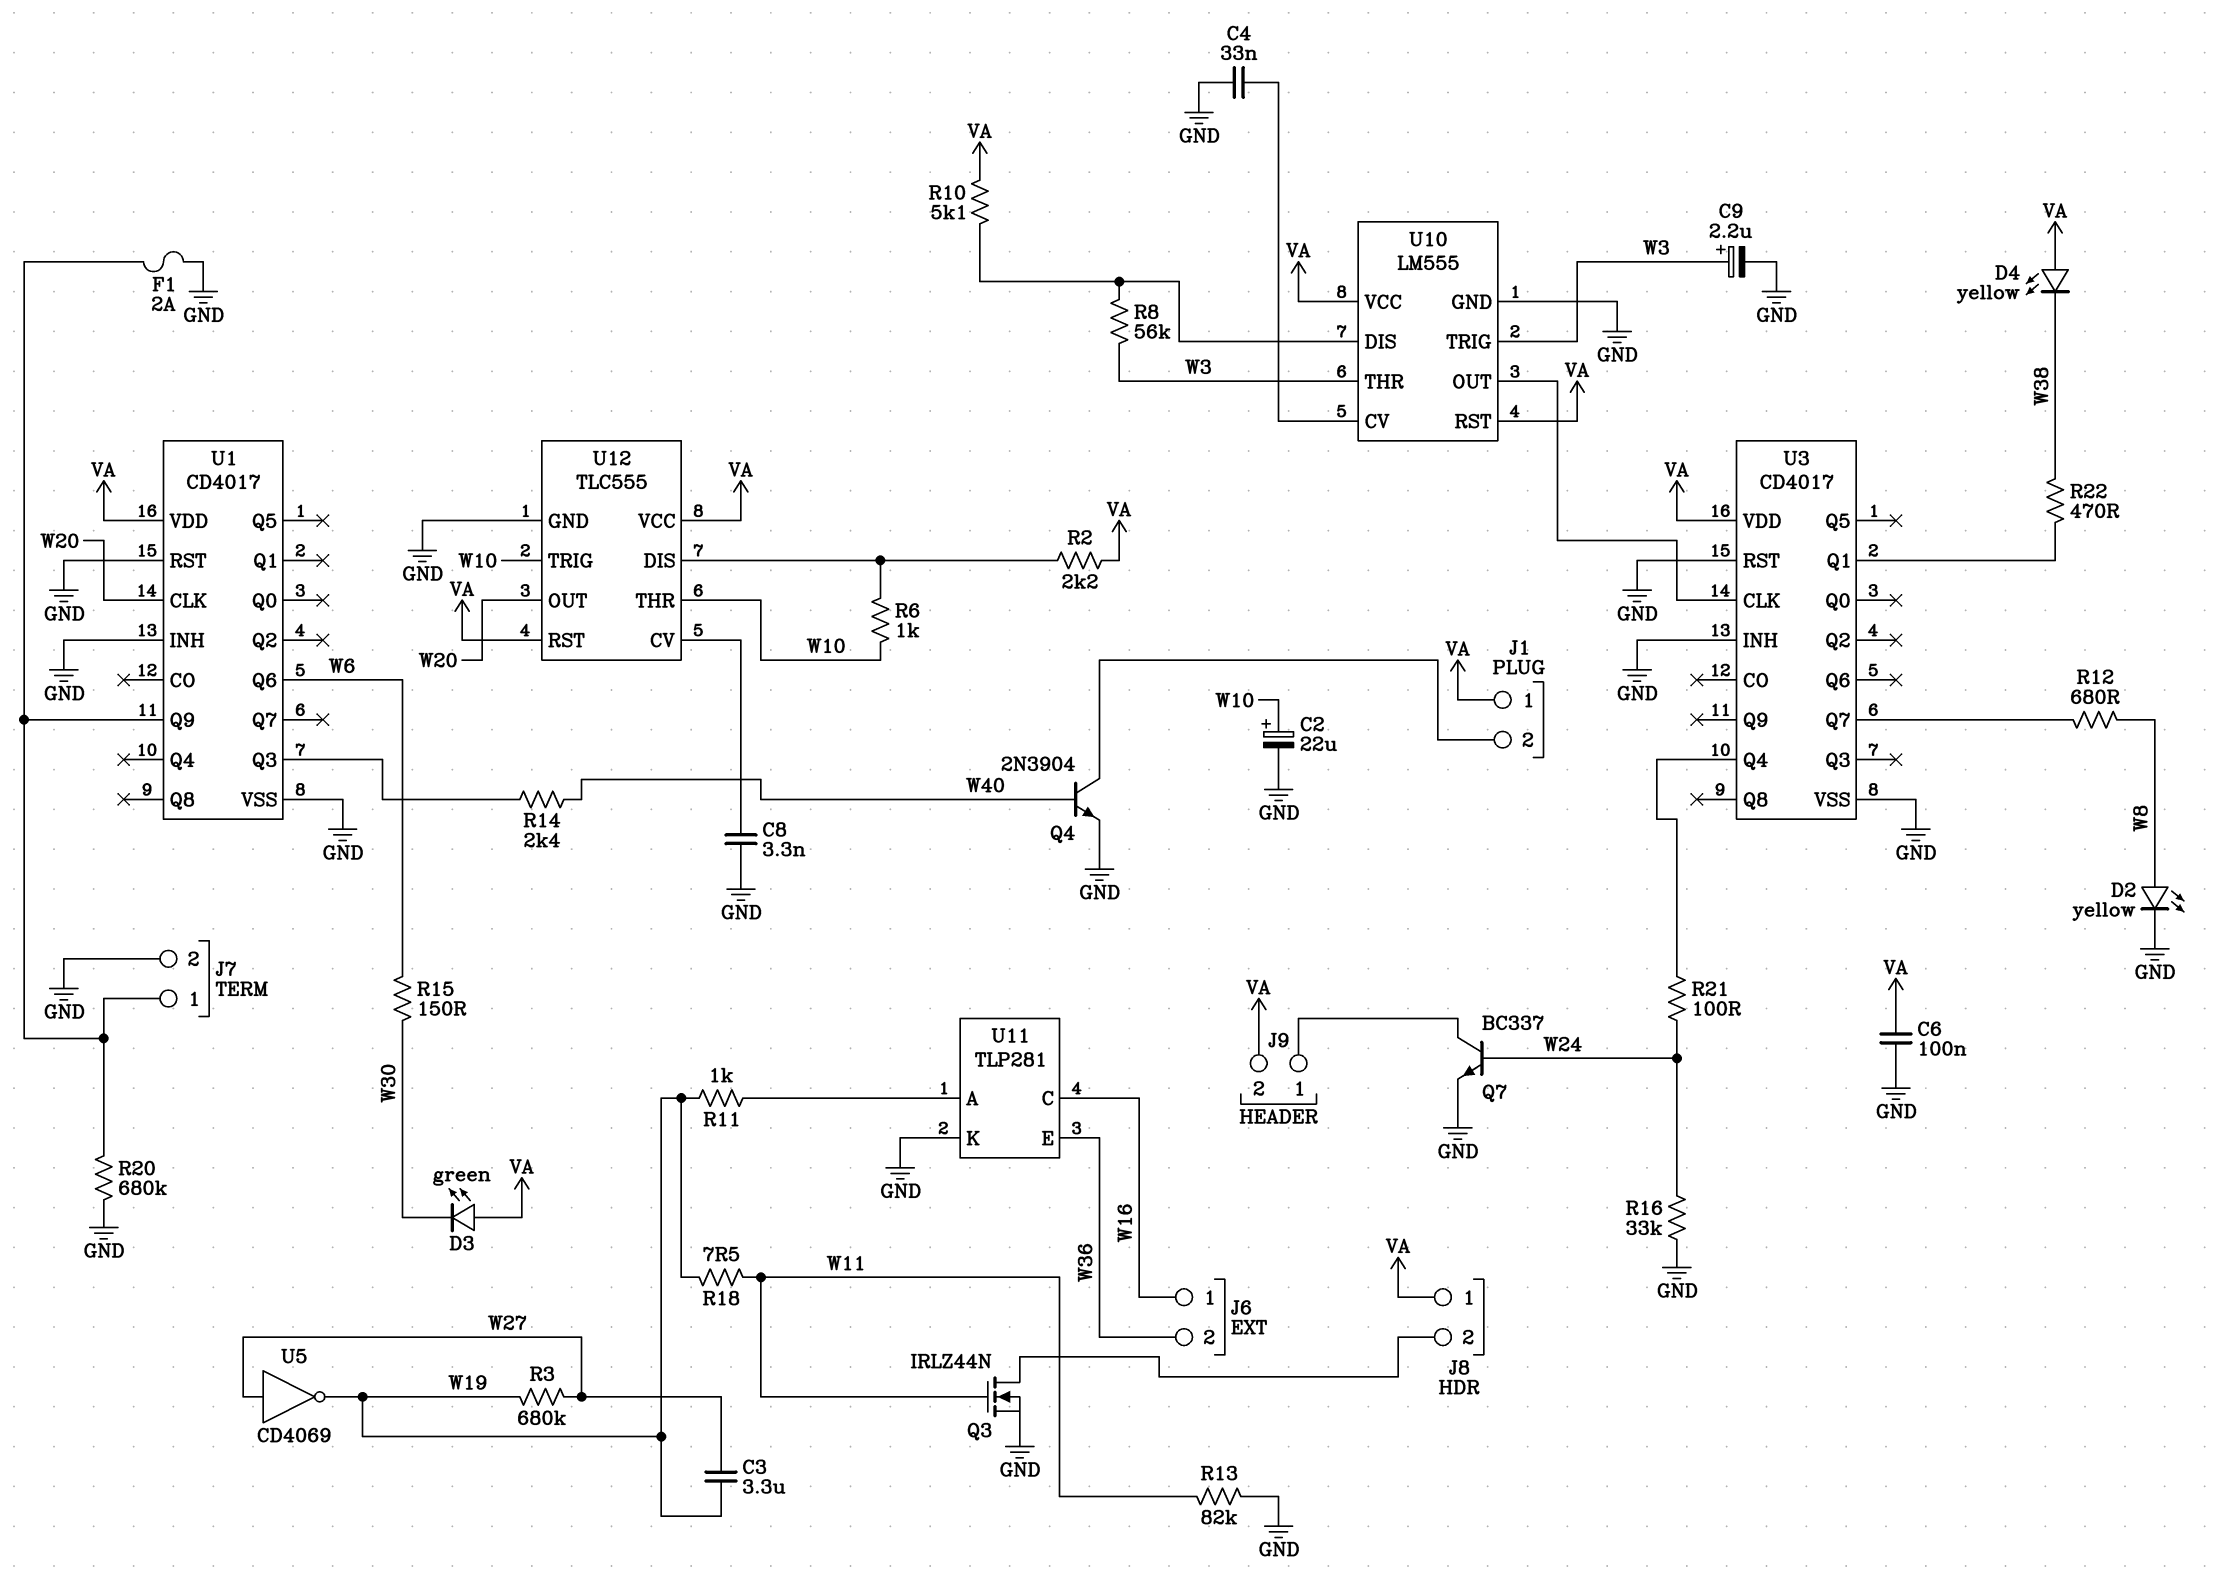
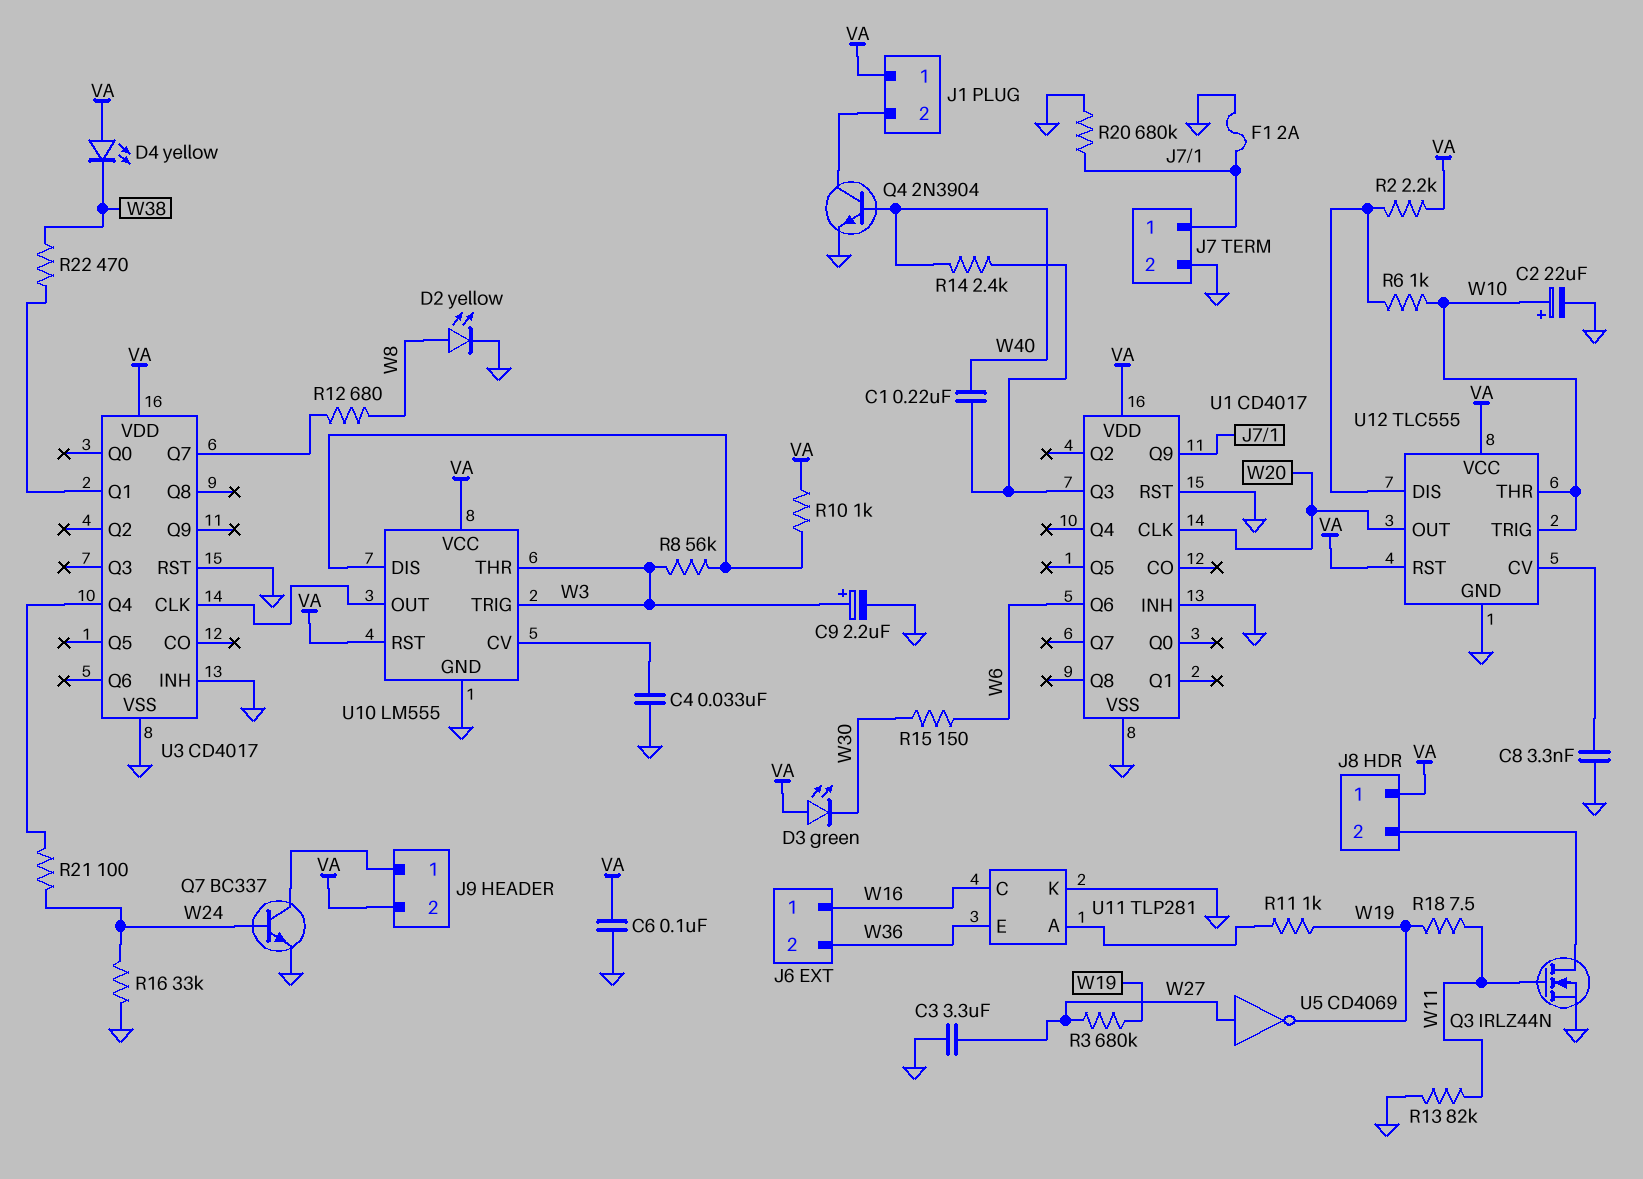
C1: none -> 220nF (U1/Q3, W40)
C3: 3.3uF (W19, W27) -> 3.3uF (GND, W27)
R10: 5.1k (U10/DIS, VA) -> 1k (U10/DIS, VA)

